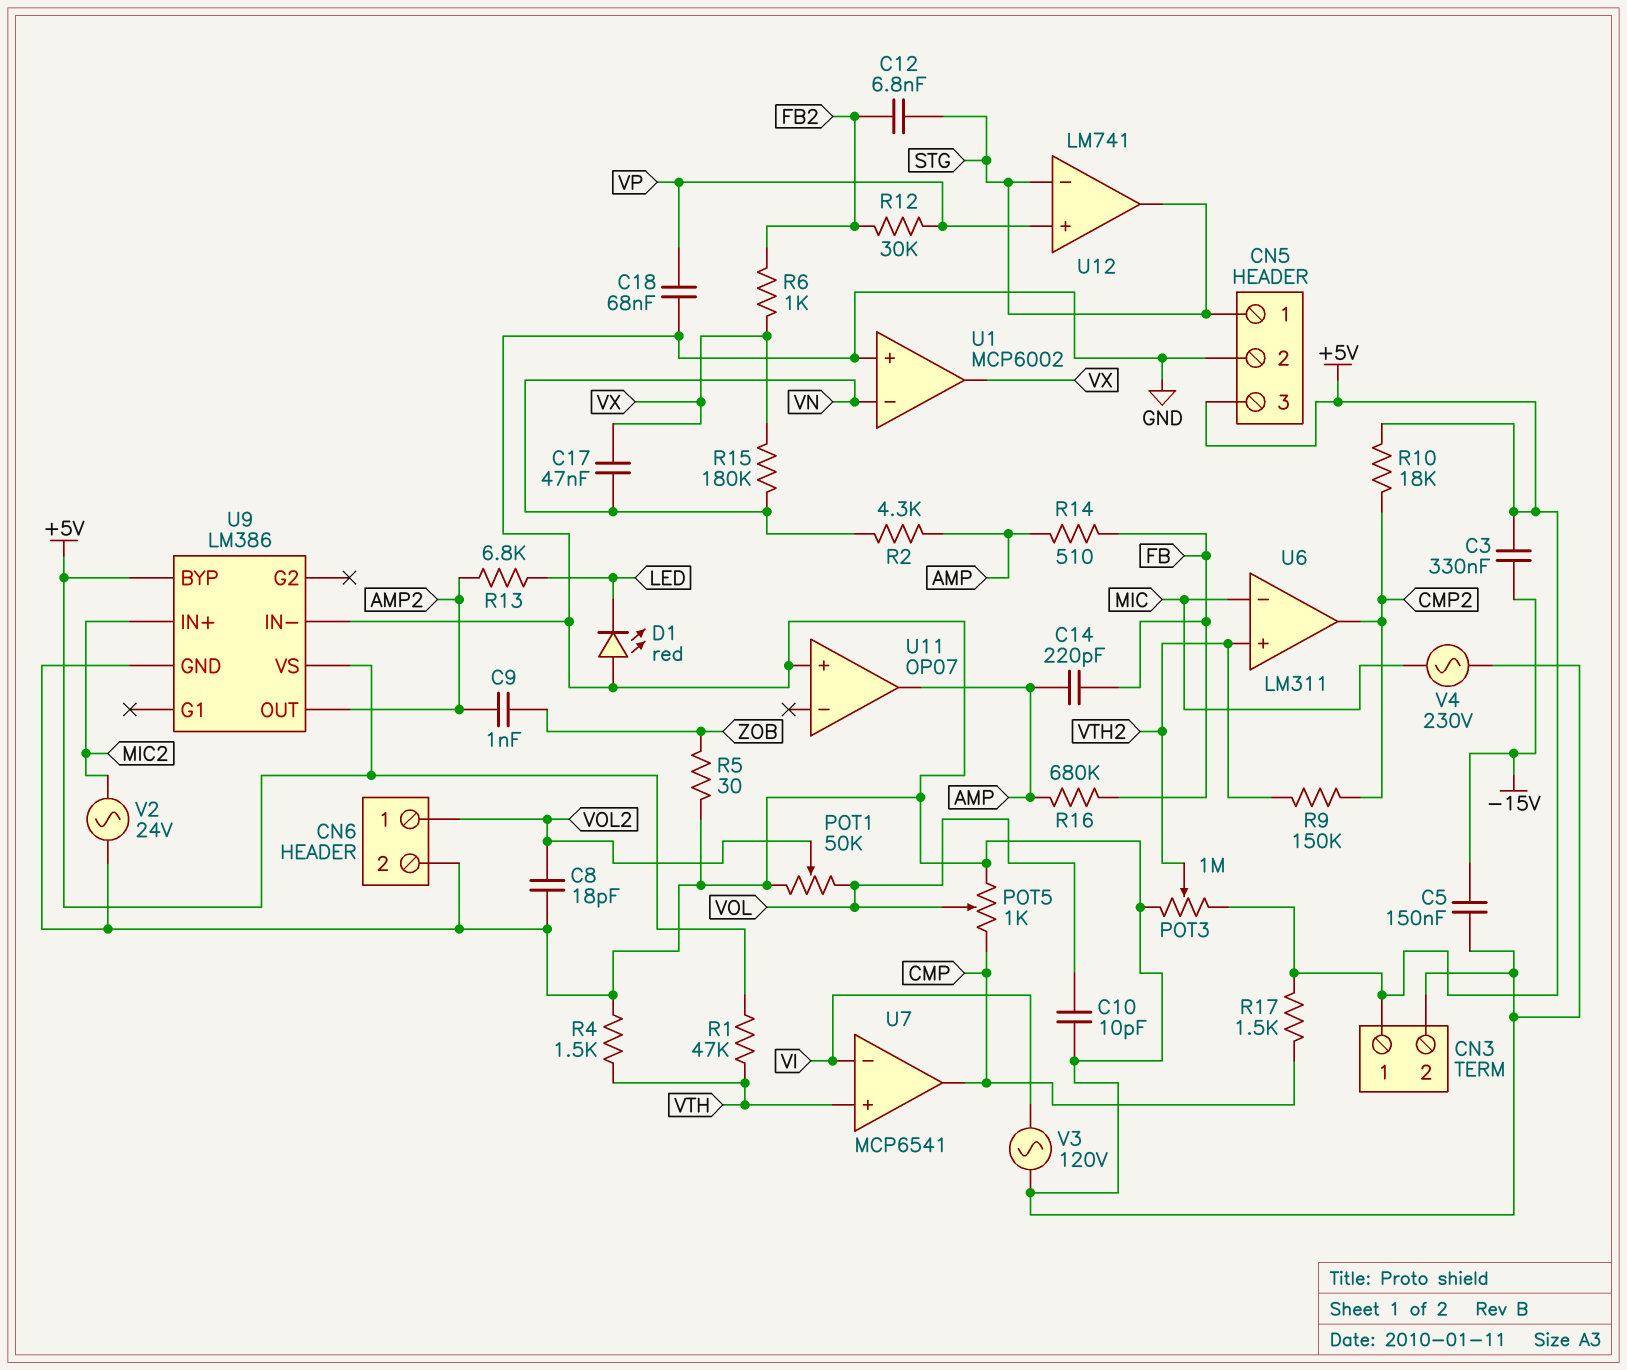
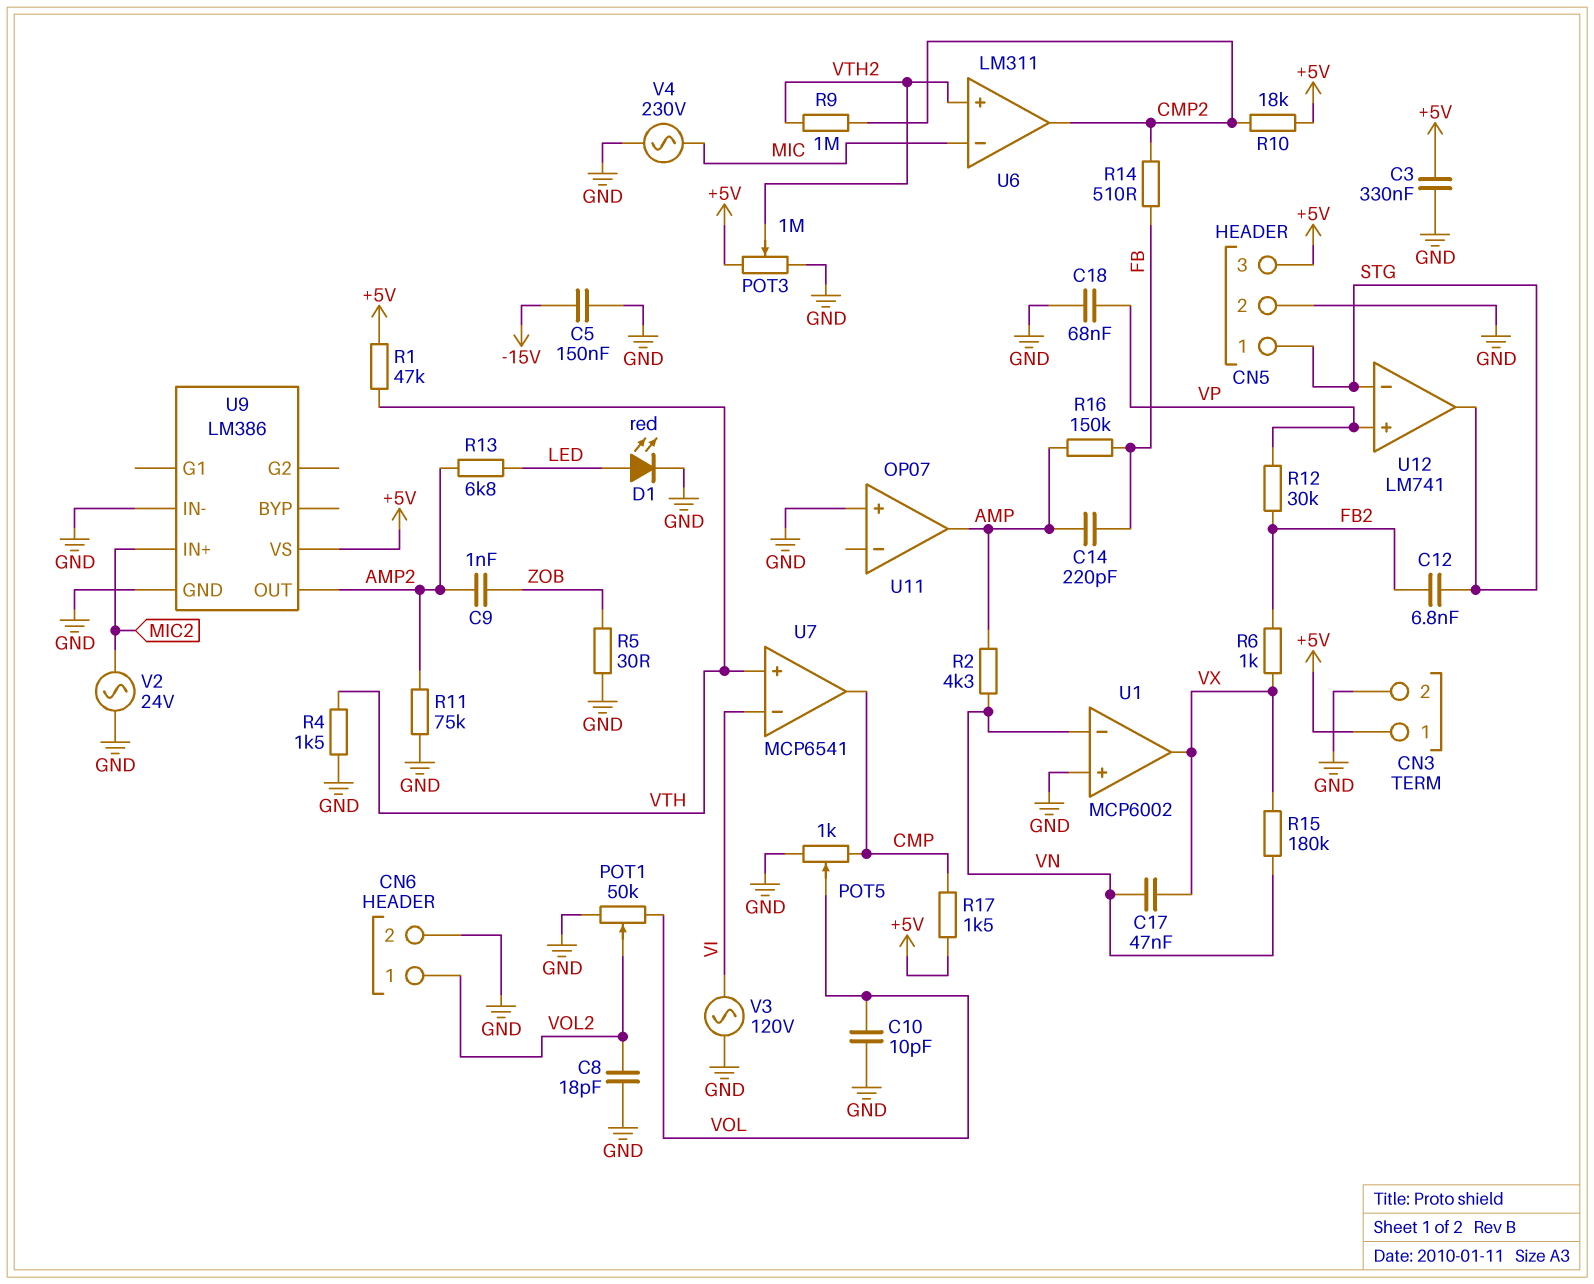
C3: 330nF (+5V, -15V) -> 330nF (+5V, GND)
D1: LED red (A GND, K LED) -> LED red (A LED, K GND)
R9: 150k (CMP2, VTH2) -> 1M (CMP2, VTH2)
R11: none -> 75k (AMP2, GND)
R14: 510 (AMP, FB) -> 510 (CMP2, FB)
R16: 680k (AMP, FB) -> 150k (AMP, FB)
U9 pin BYP: +5V -> none

